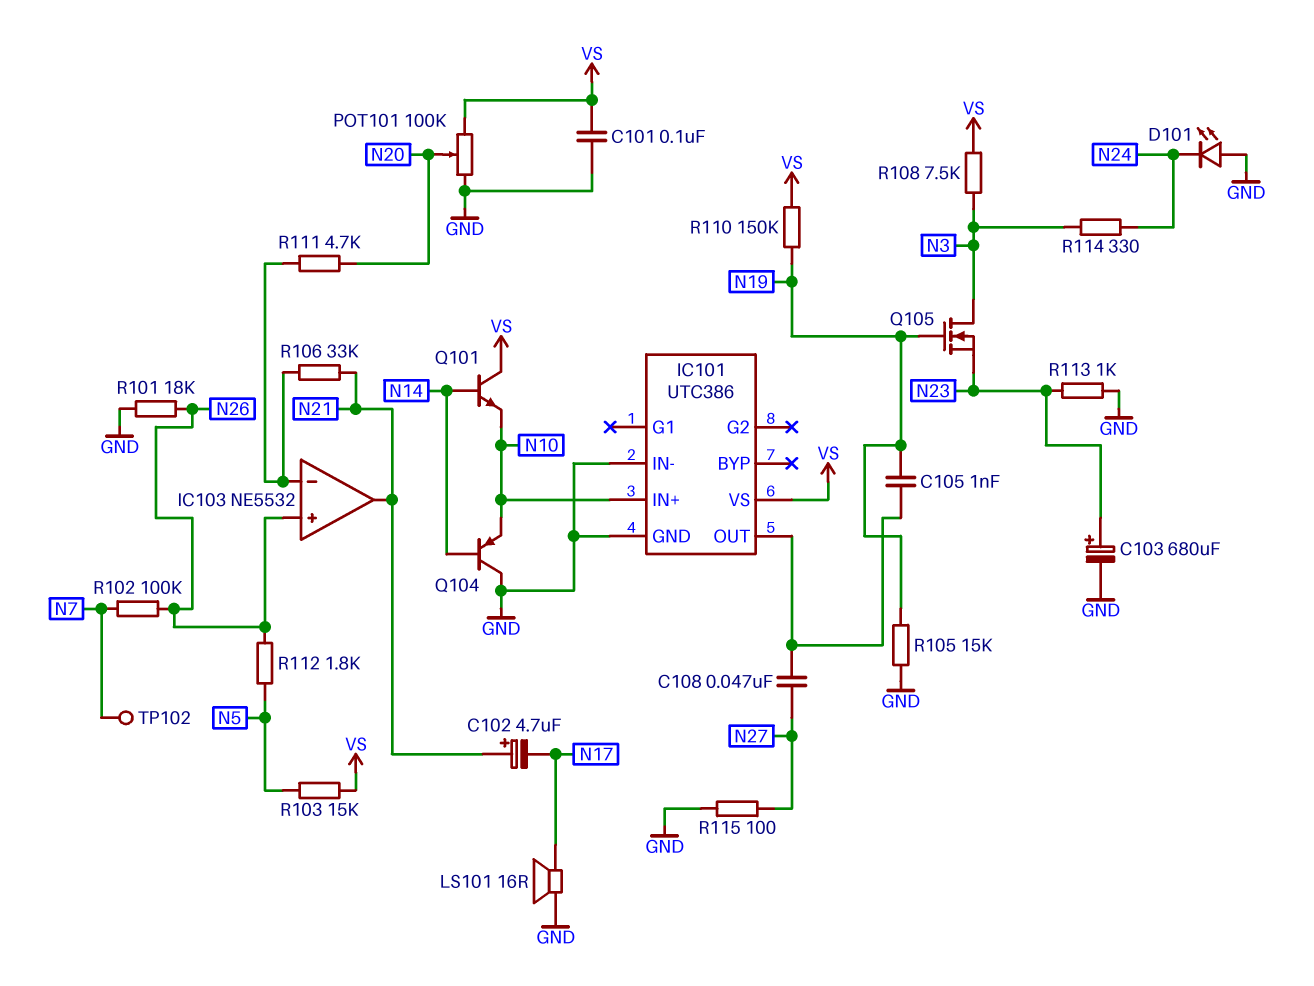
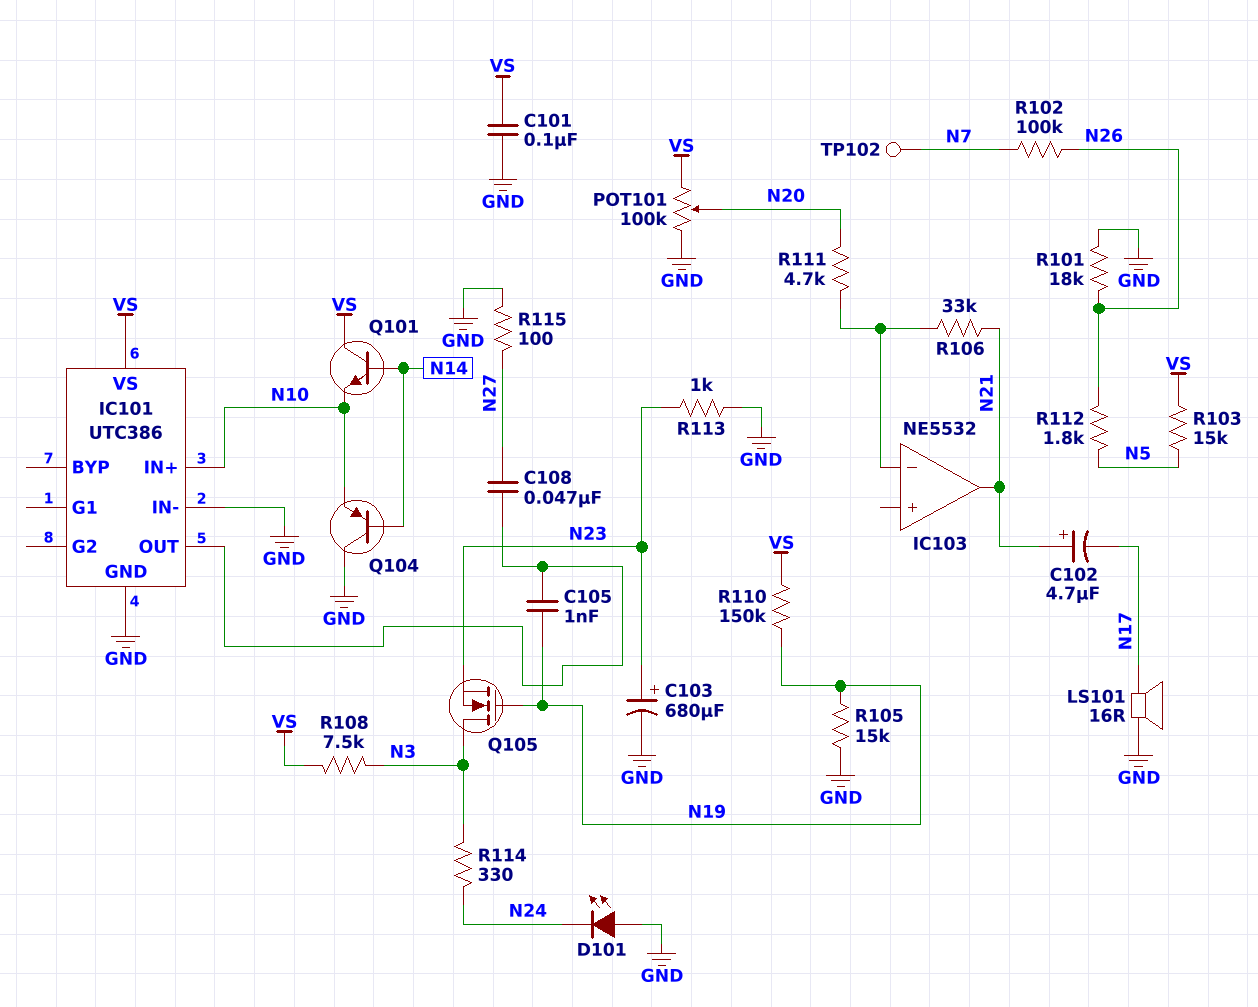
IC103 pin in+: N26 -> none

